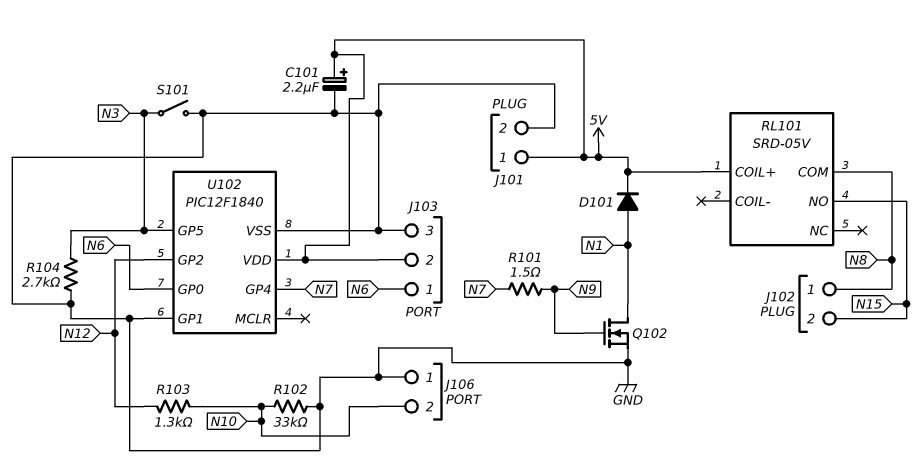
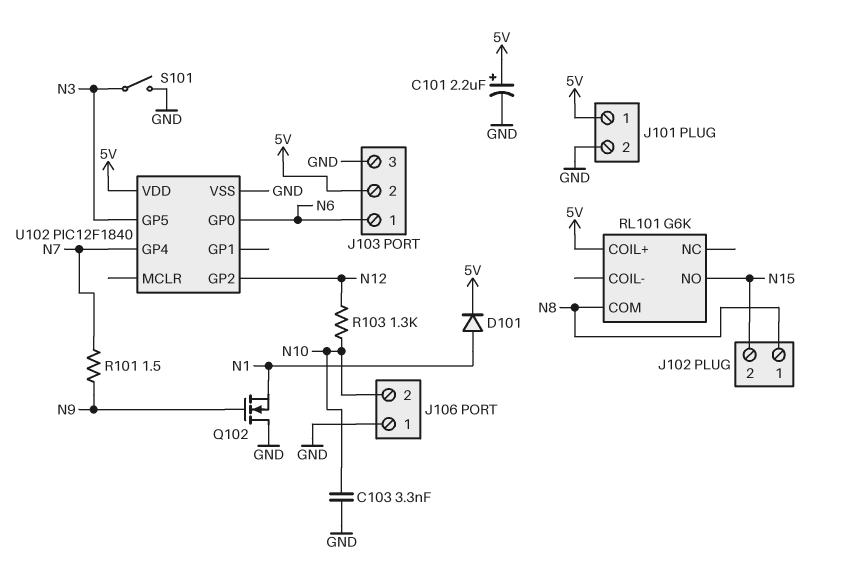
C103: none -> 3.3nF (GND, N10)
Q102: NMOS (G N9, D N1, S GND) -> NMOS (G N9, D GND, S N1)
R102: 33k (GND, N10) -> none
R104: 2.7k (GND, N3) -> none
RL101: SRD-05V -> G6K
U102 pin GP1: GND -> none

